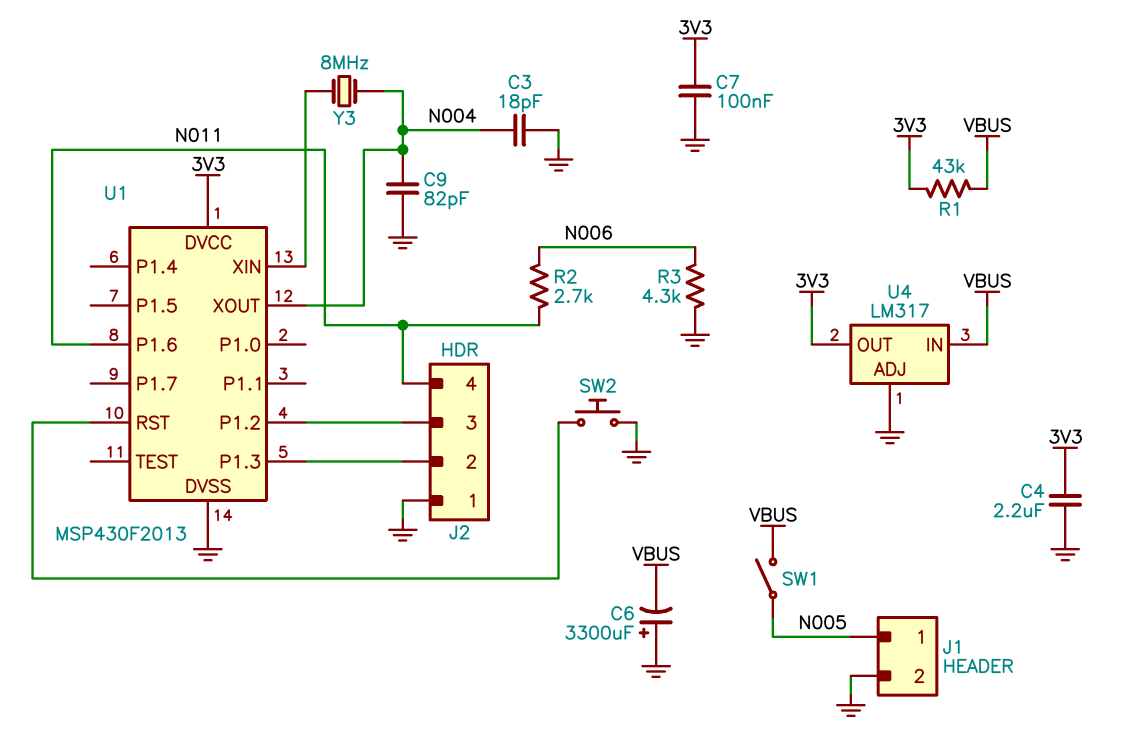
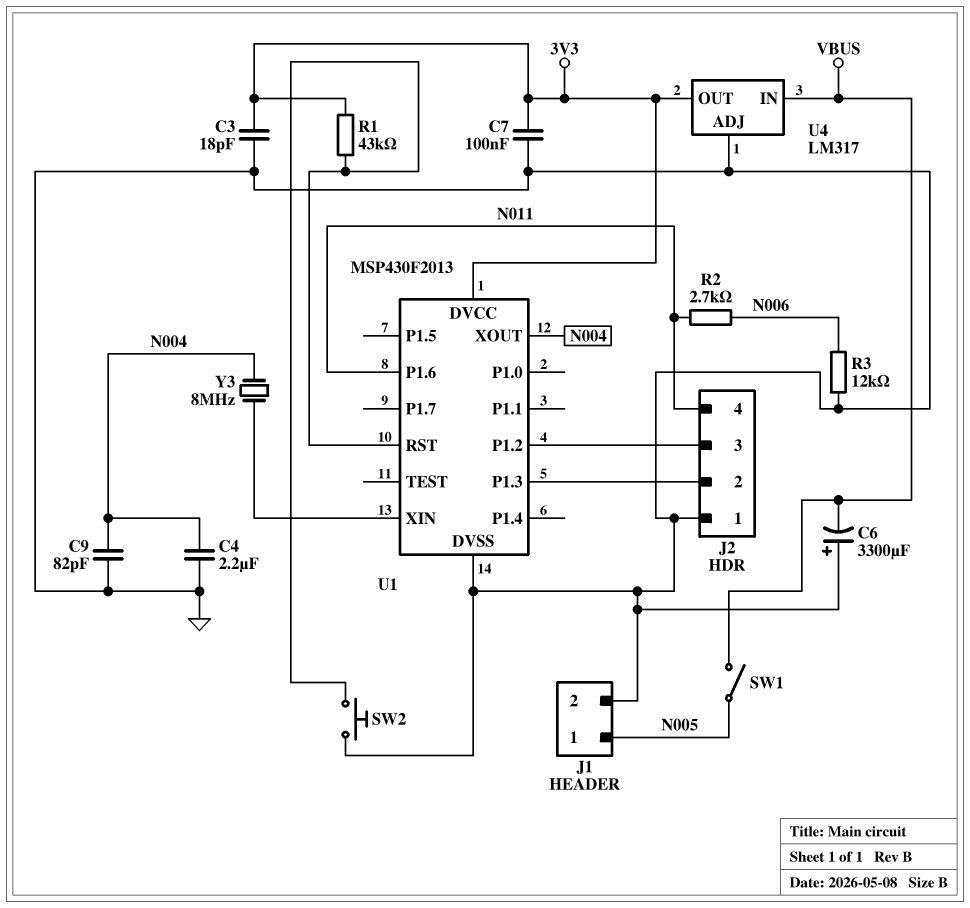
C3: 18pF (GND, N004) -> 18pF (3V3, GND)
C4: 2.2uF (3V3, GND) -> 2.2uF (GND, N004)
R1: 43k (3V3, VBUS) -> 43k (3V3, U1/RST)
R3: 4.3k (GND, N006) -> 12k (GND, N006)

